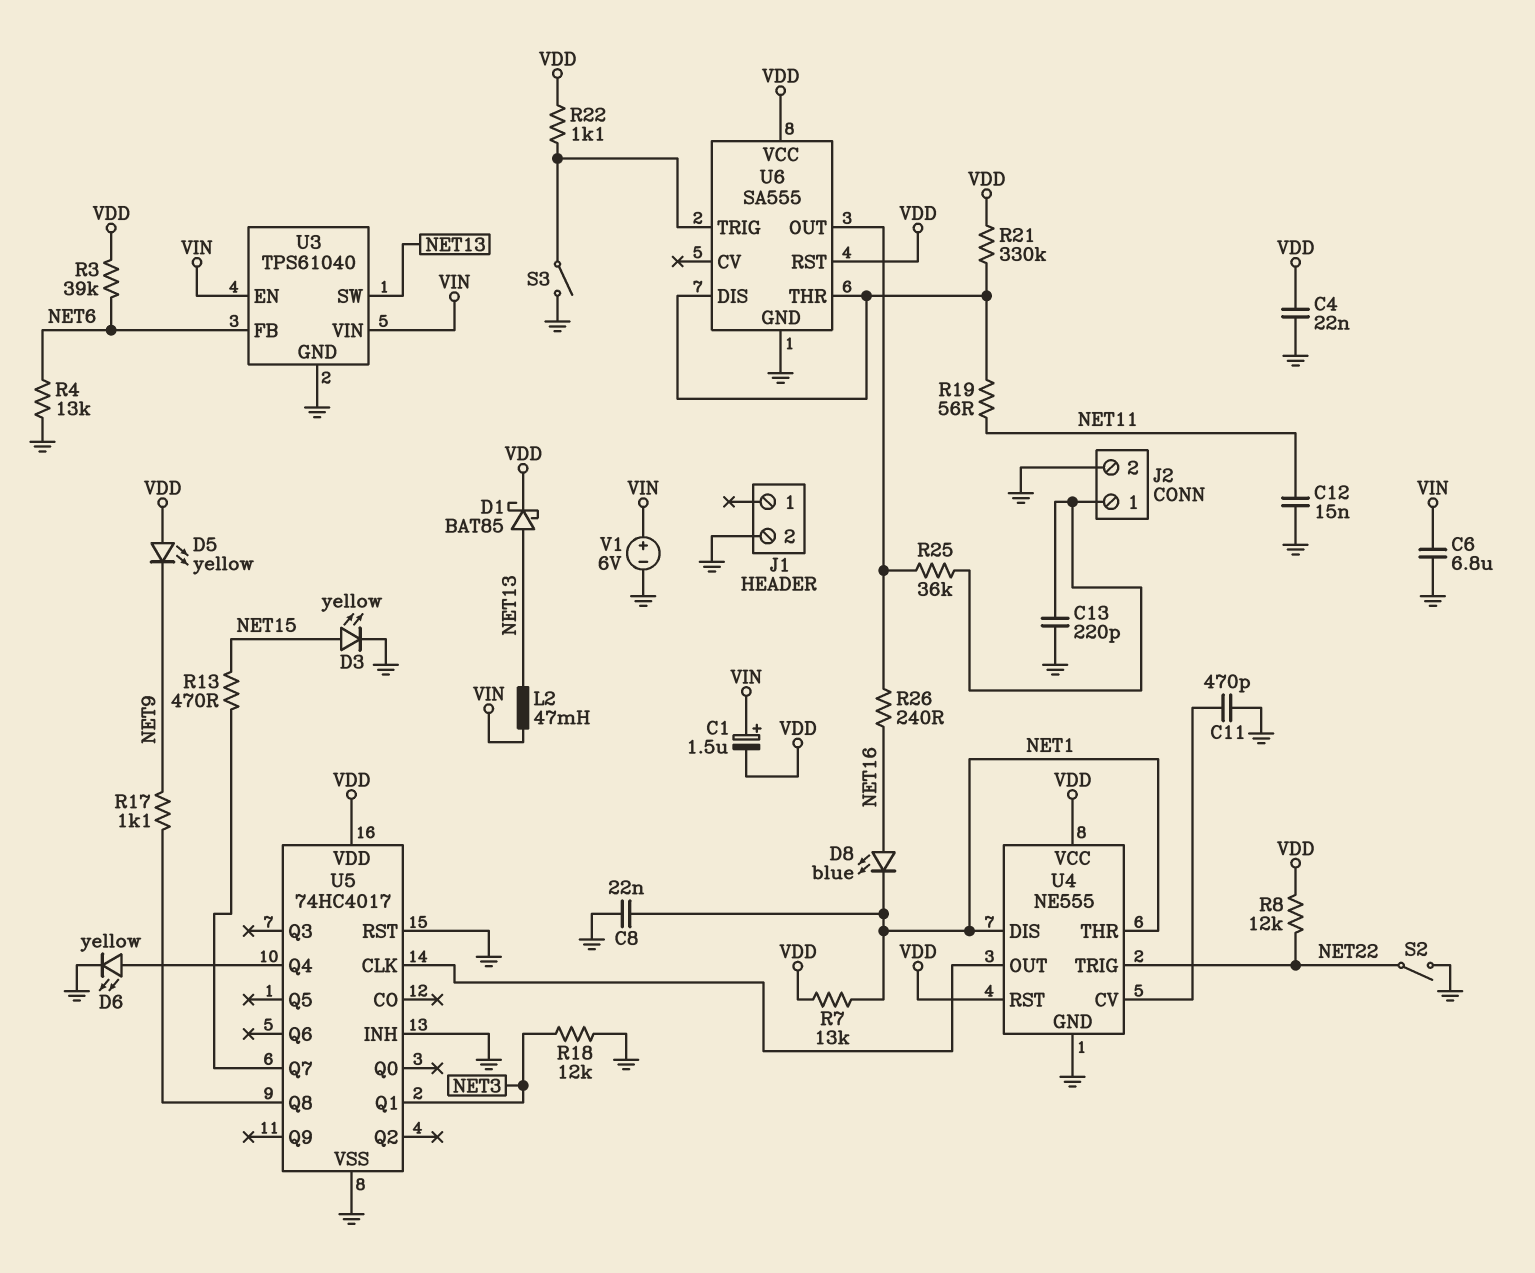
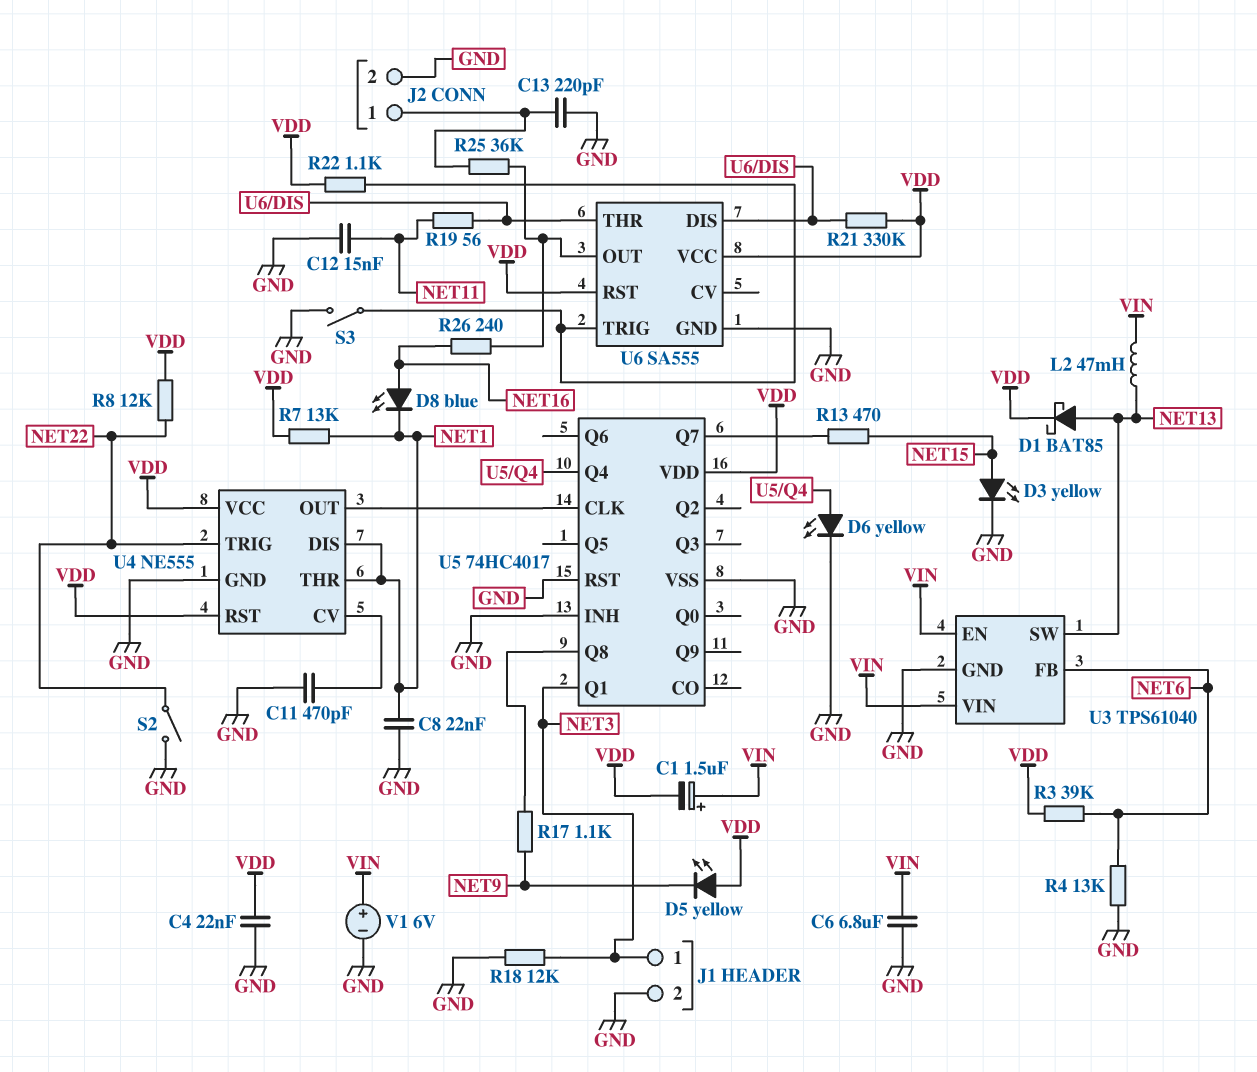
J1 pin 1: none -> NET3

